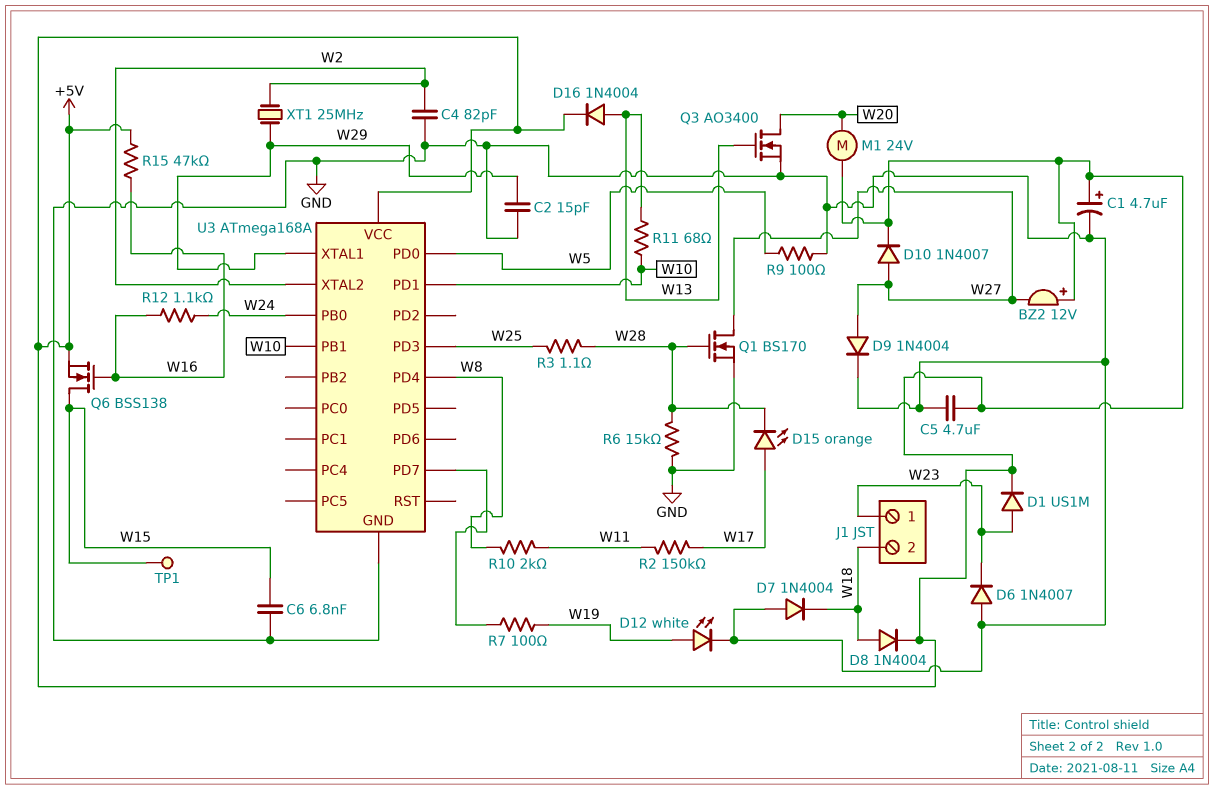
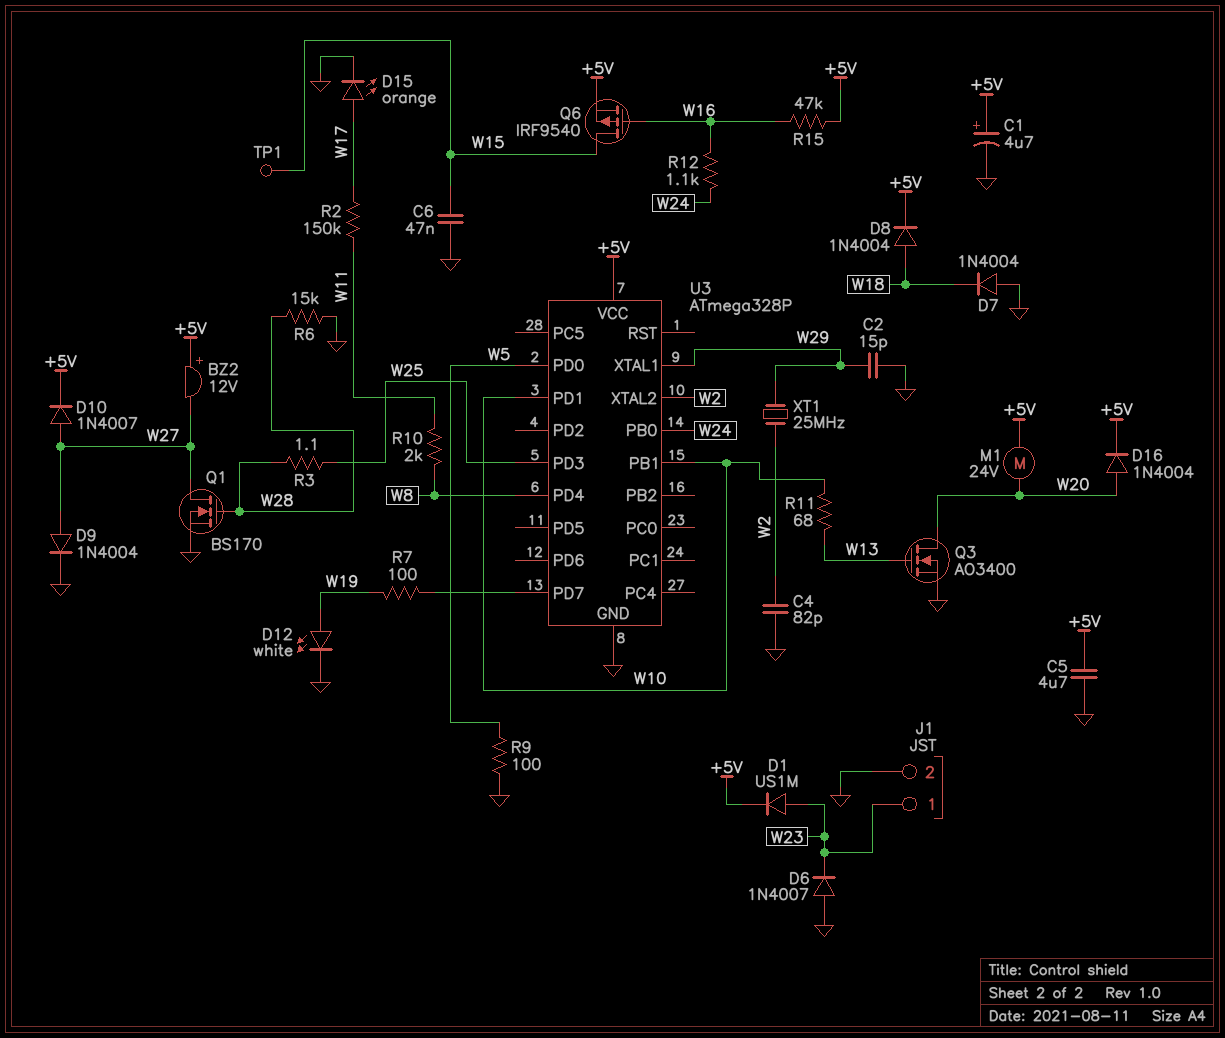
C6: 6.8nF (GND, W15) -> 47nF (GND, W15)
D15: LED orange (A W17, K W28) -> LED orange (A W17, K GND)
D16: diode 1N4004 (A W13, K +5V) -> diode 1N4004 (A W20, K +5V)
J1 pin 2: W18 -> GND
Q6: NMOS BSS138 (G W16, D W15, S +5V) -> PMOS IRF9540 (G W16, D W15, S +5V)
U3: ATmega168A -> ATmega328P

